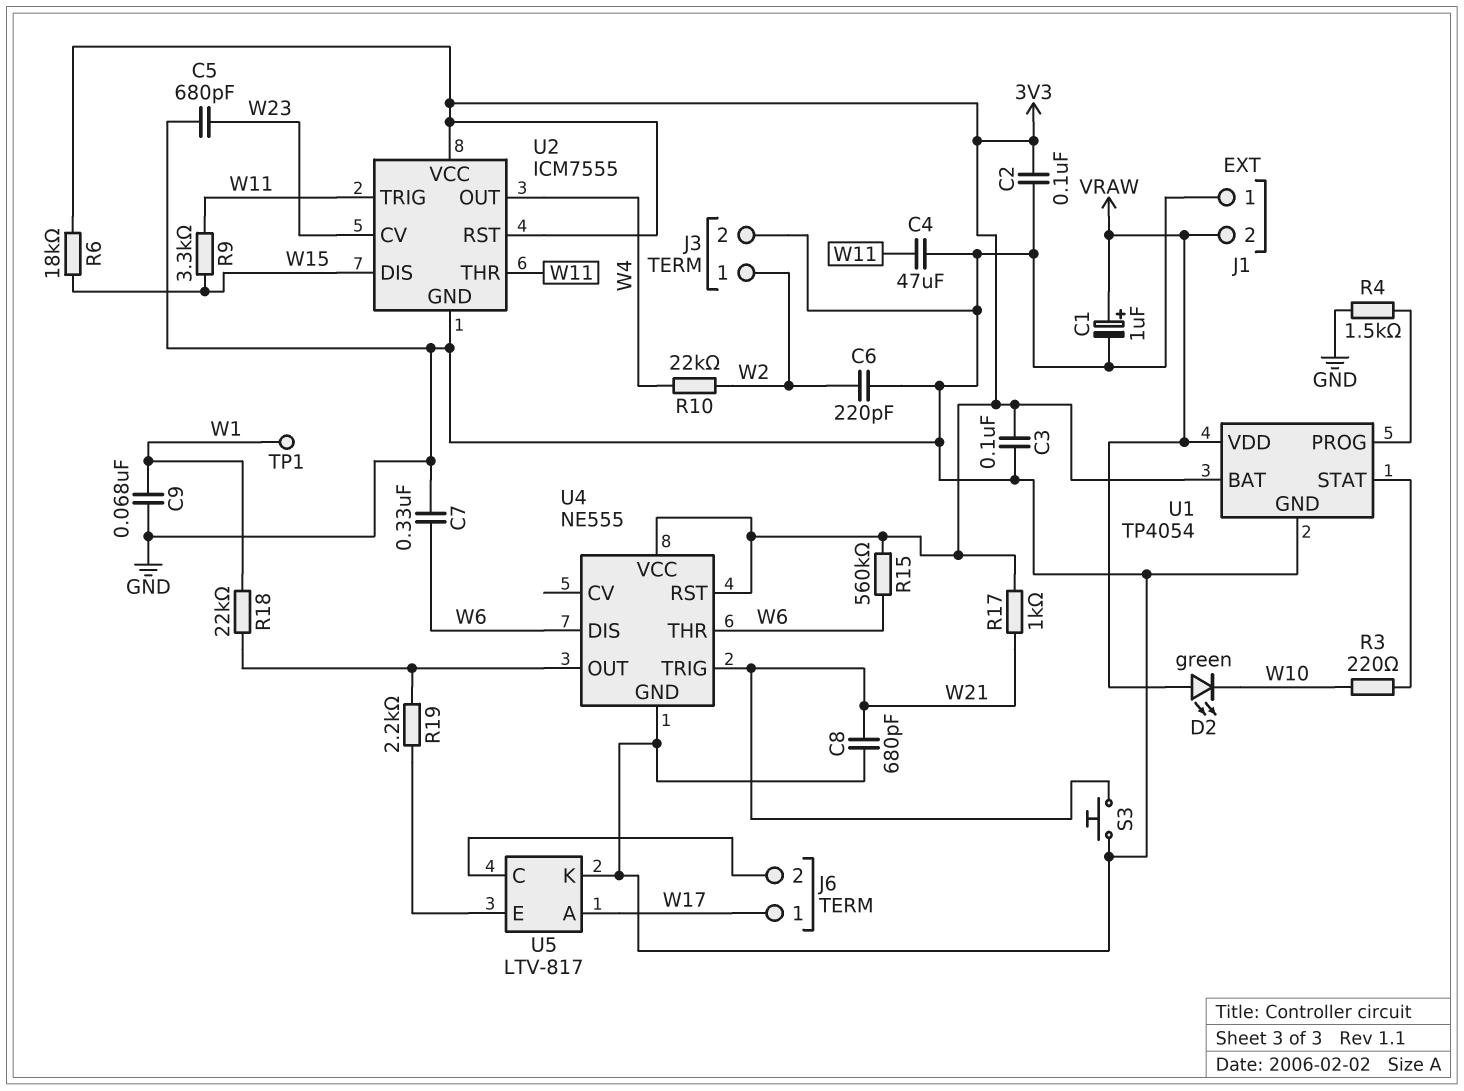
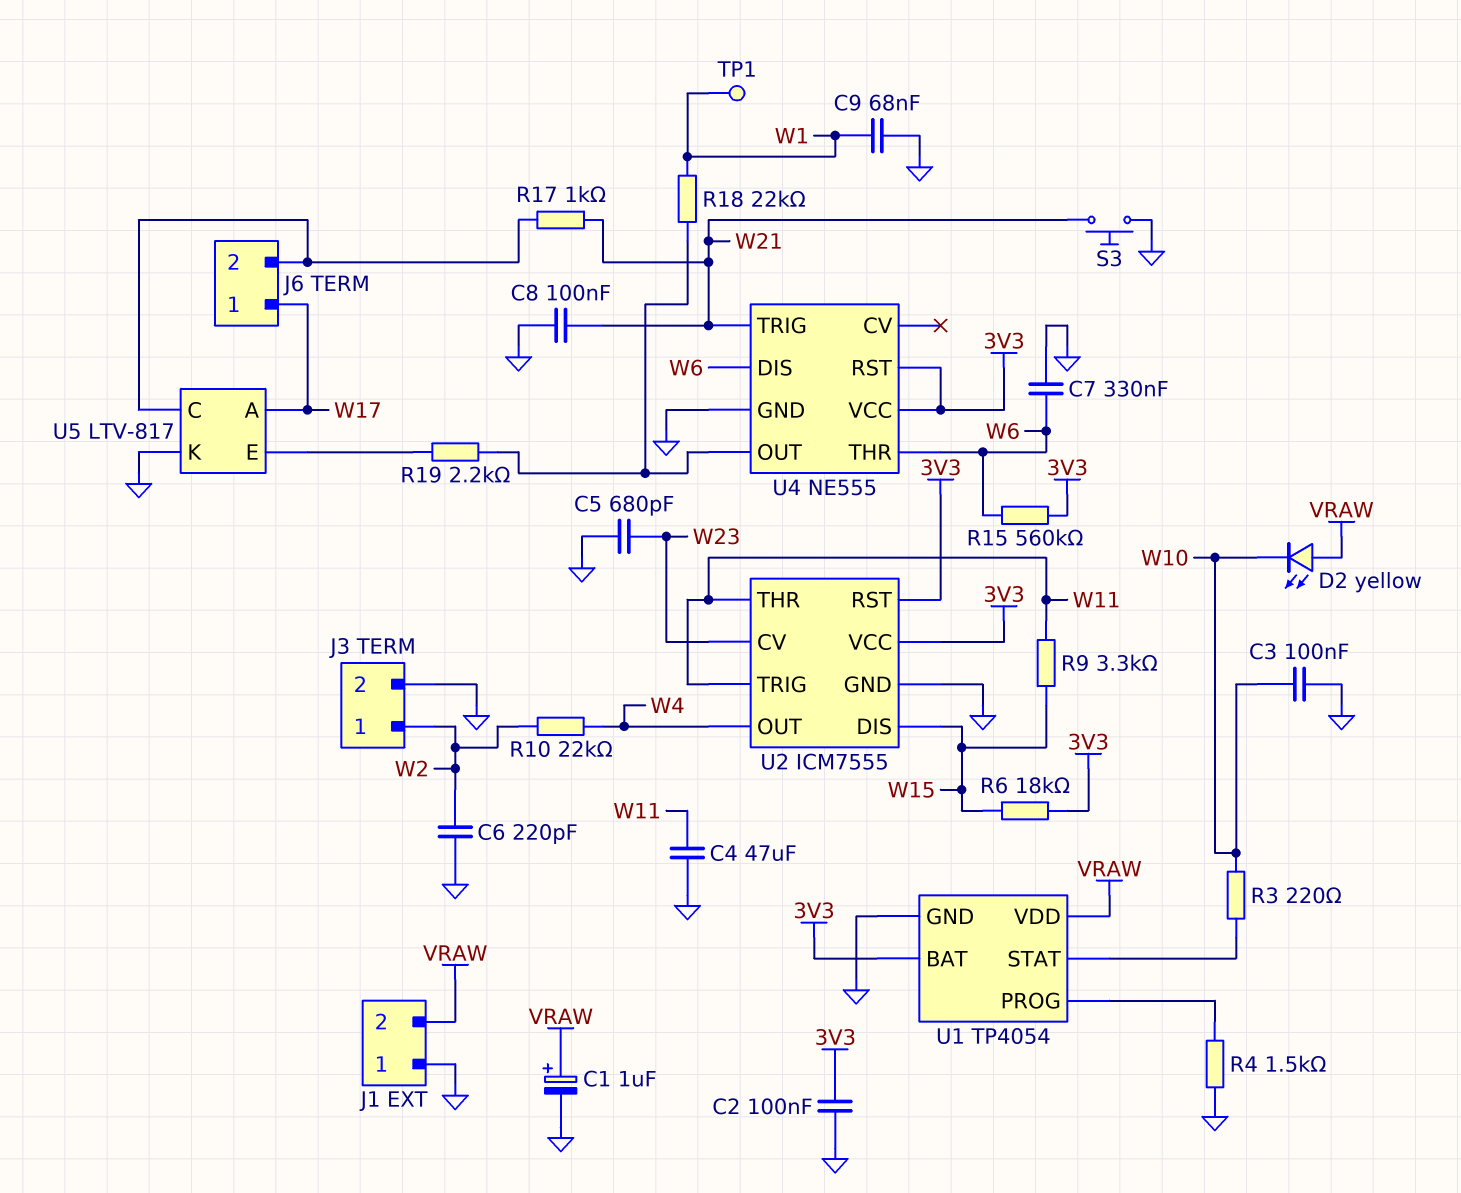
C3: 100nF (3V3, GND) -> 100nF (GND, W10)
C8: 680pF (GND, W21) -> 100nF (GND, W21)
D2: LED green (A VRAW, K W10) -> LED yellow (A VRAW, K W10)
R17: 1k (3V3, W21) -> 1k (J6/2, W21)

